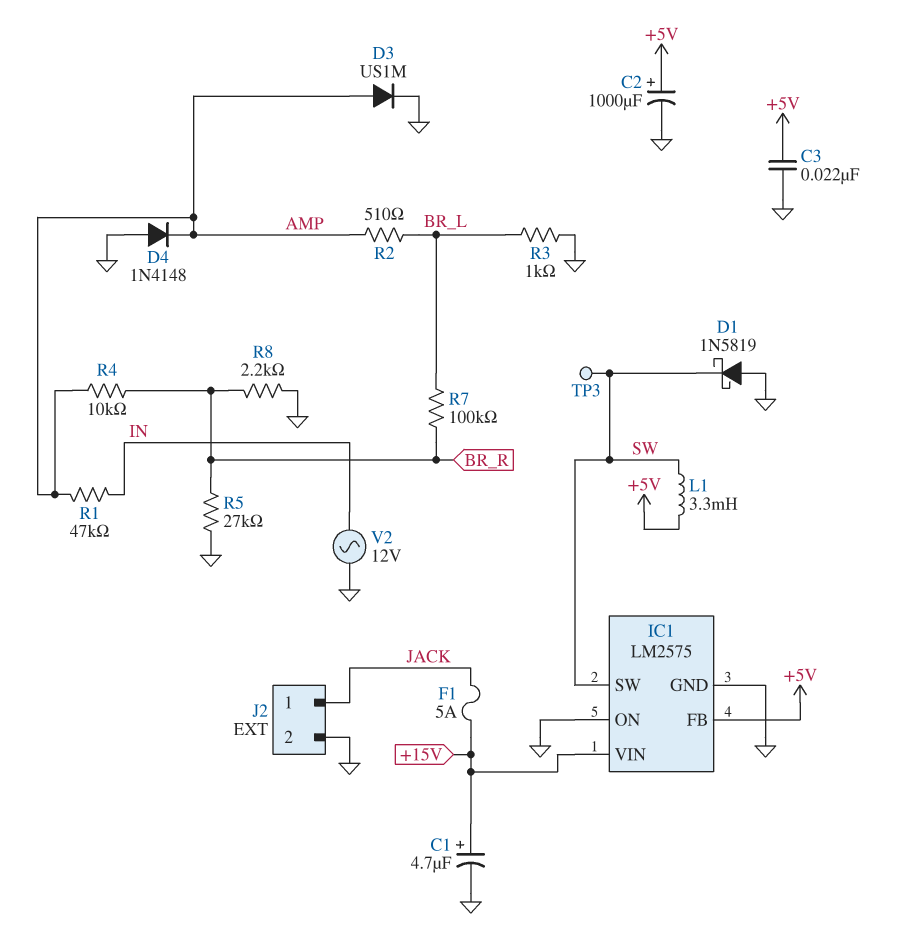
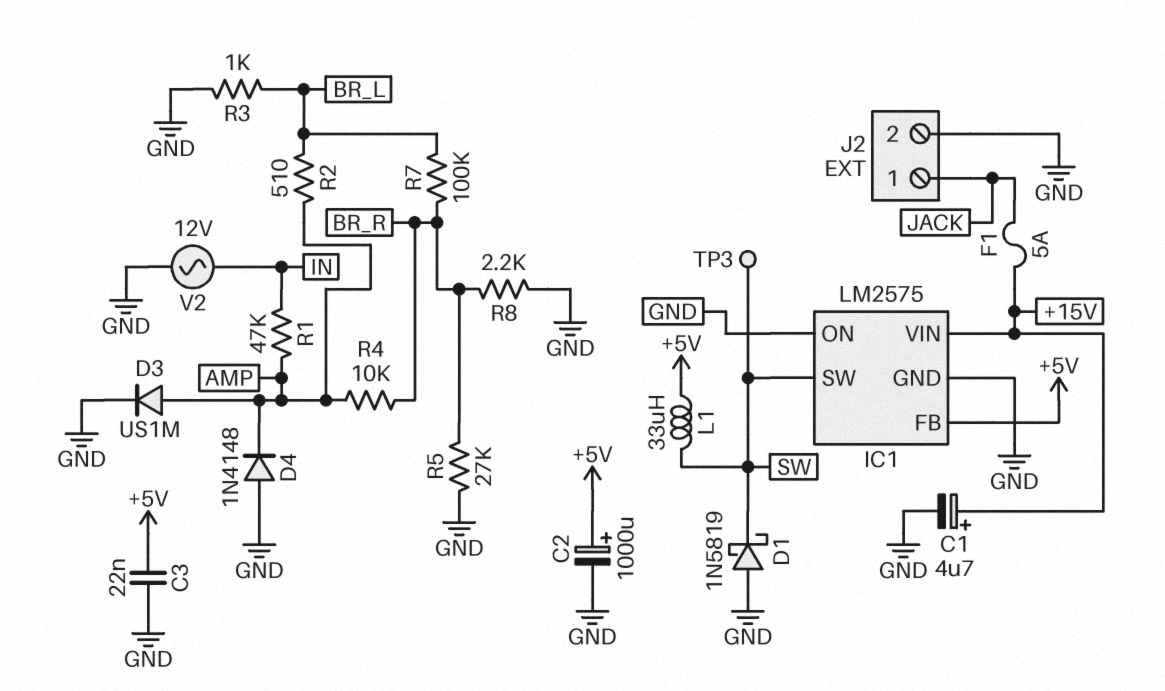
L1: 3.3mH (+5V, SW) -> 33uH (+5V, SW)

